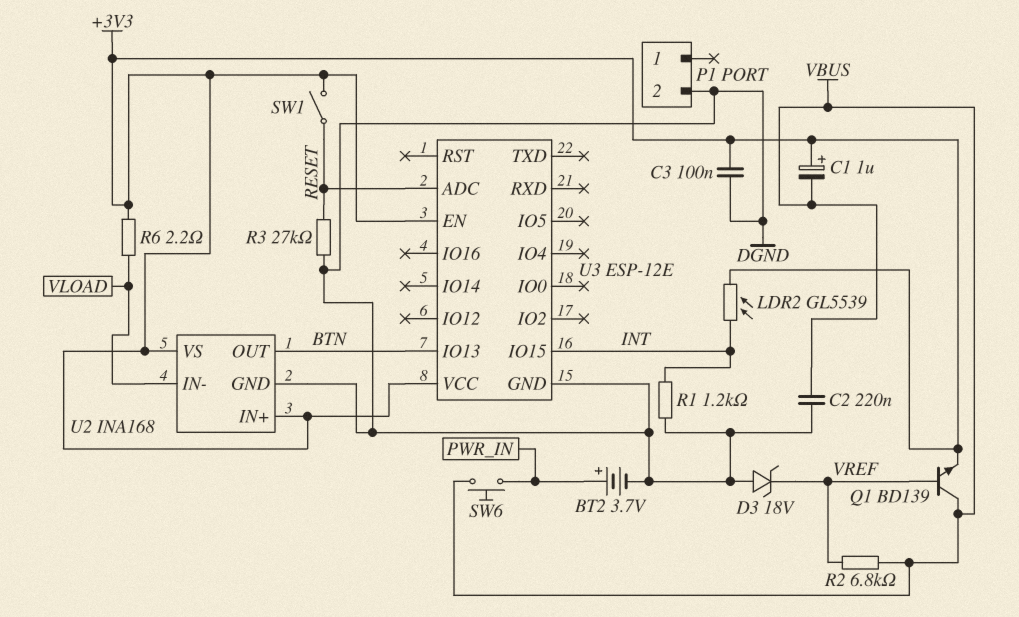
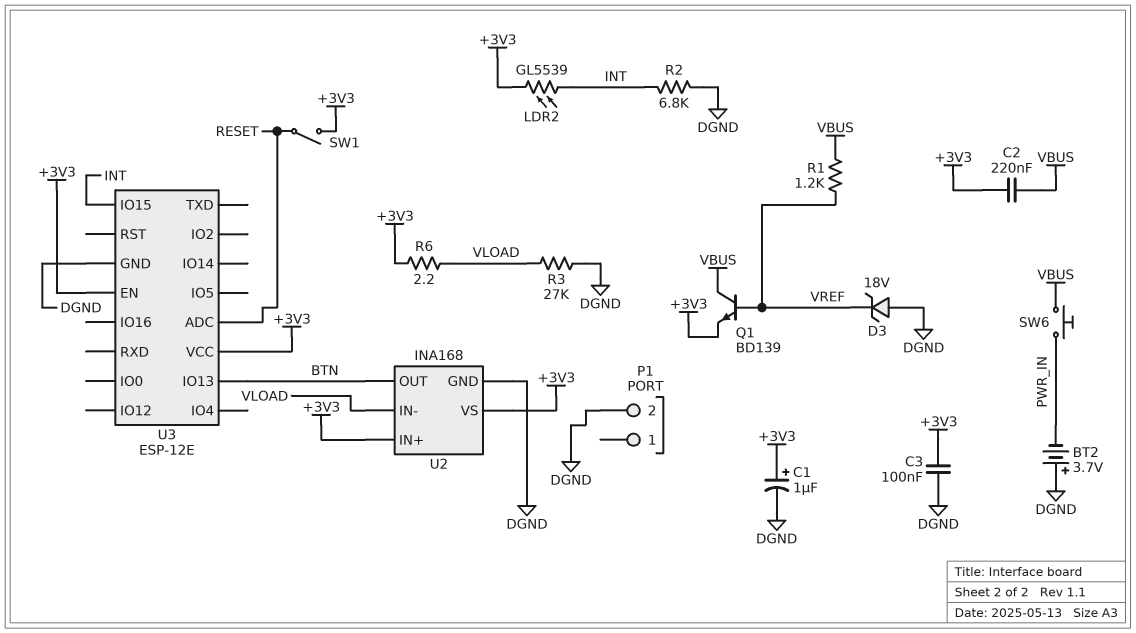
BT2: 3.7V (plus PWR_IN, minus DGND) -> 3.7V (plus DGND, minus PWR_IN)
C1: 1uF (plus +3V3, minus VBUS) -> 1uF (plus +3V3, minus DGND)
C2: 220nF (DGND, VBUS) -> 220nF (+3V3, VBUS)
R1: 1.2k (DGND, INT) -> 1.2k (VBUS, VREF)
R2: 6.8k (VBUS, VREF) -> 6.8k (DGND, INT)
R3: 27k (DGND, RESET) -> 27k (DGND, VLOAD)

